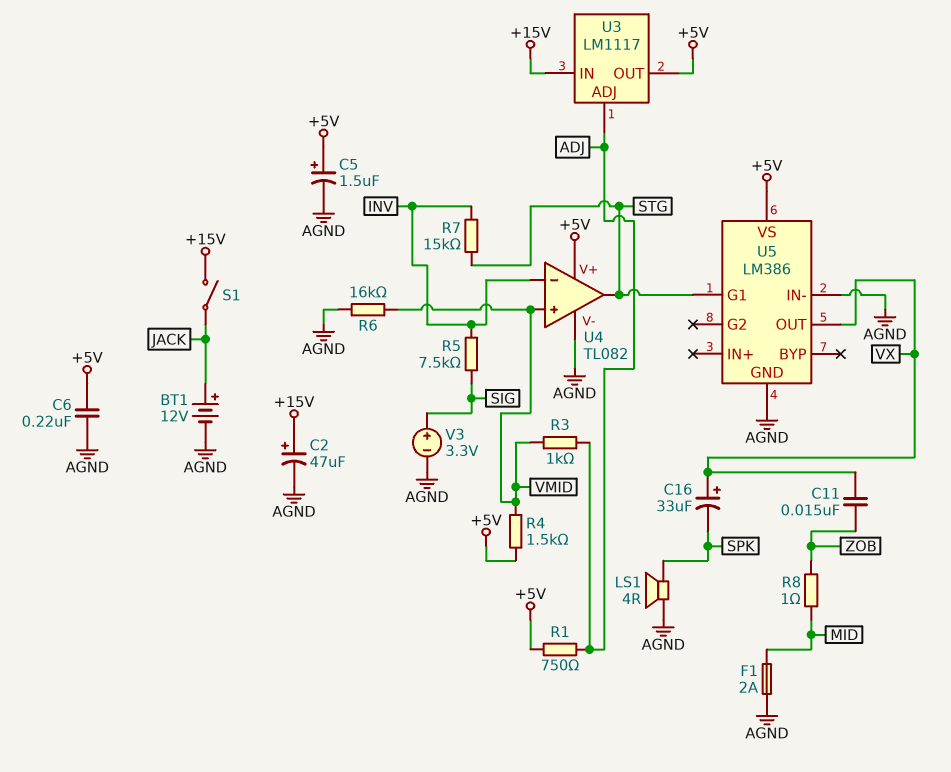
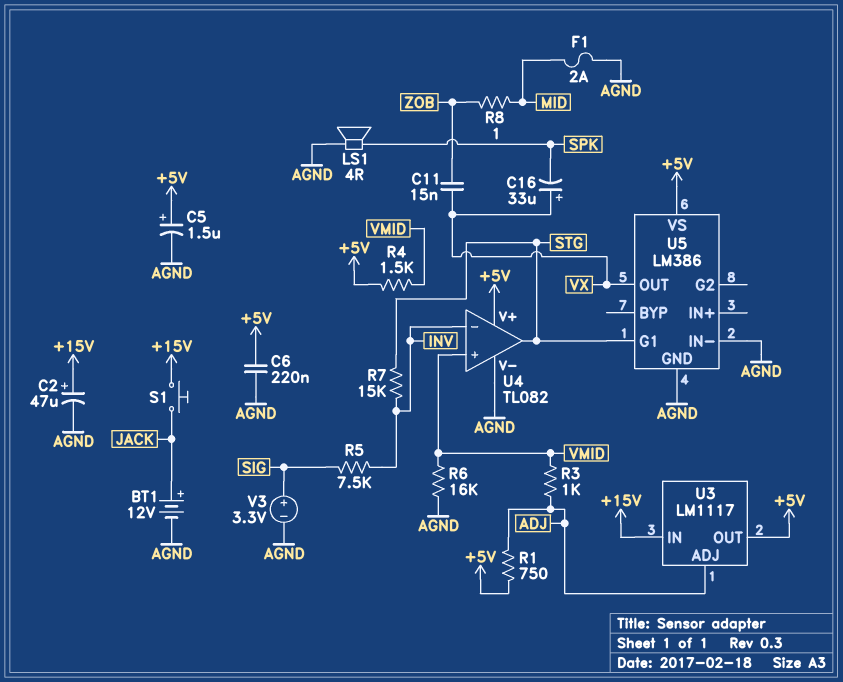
S1: switch (+15V, JACK) -> button (+15V, JACK)

